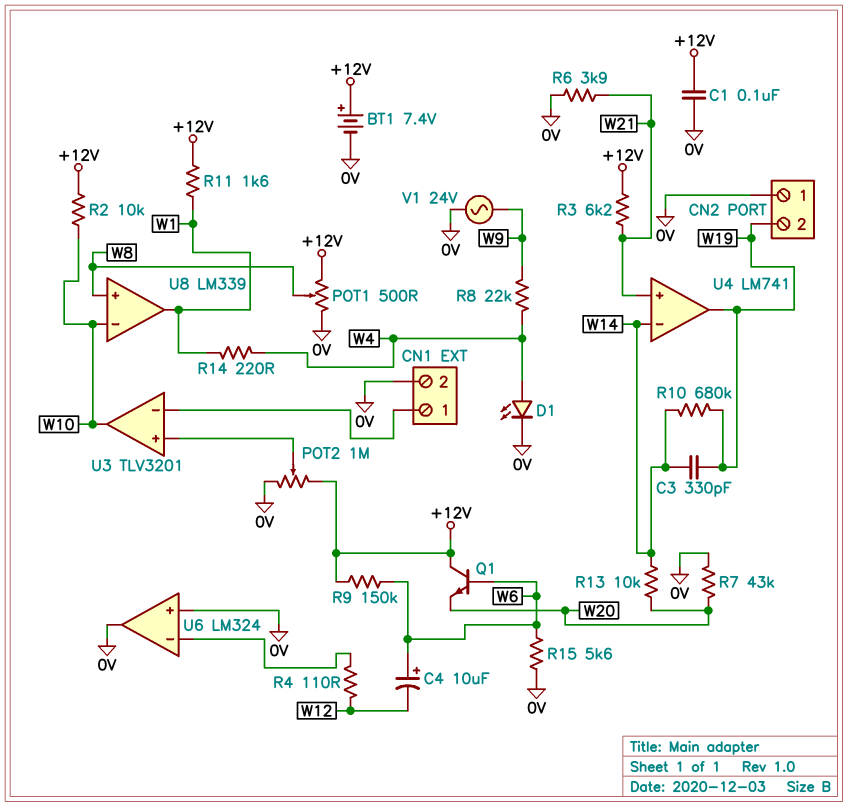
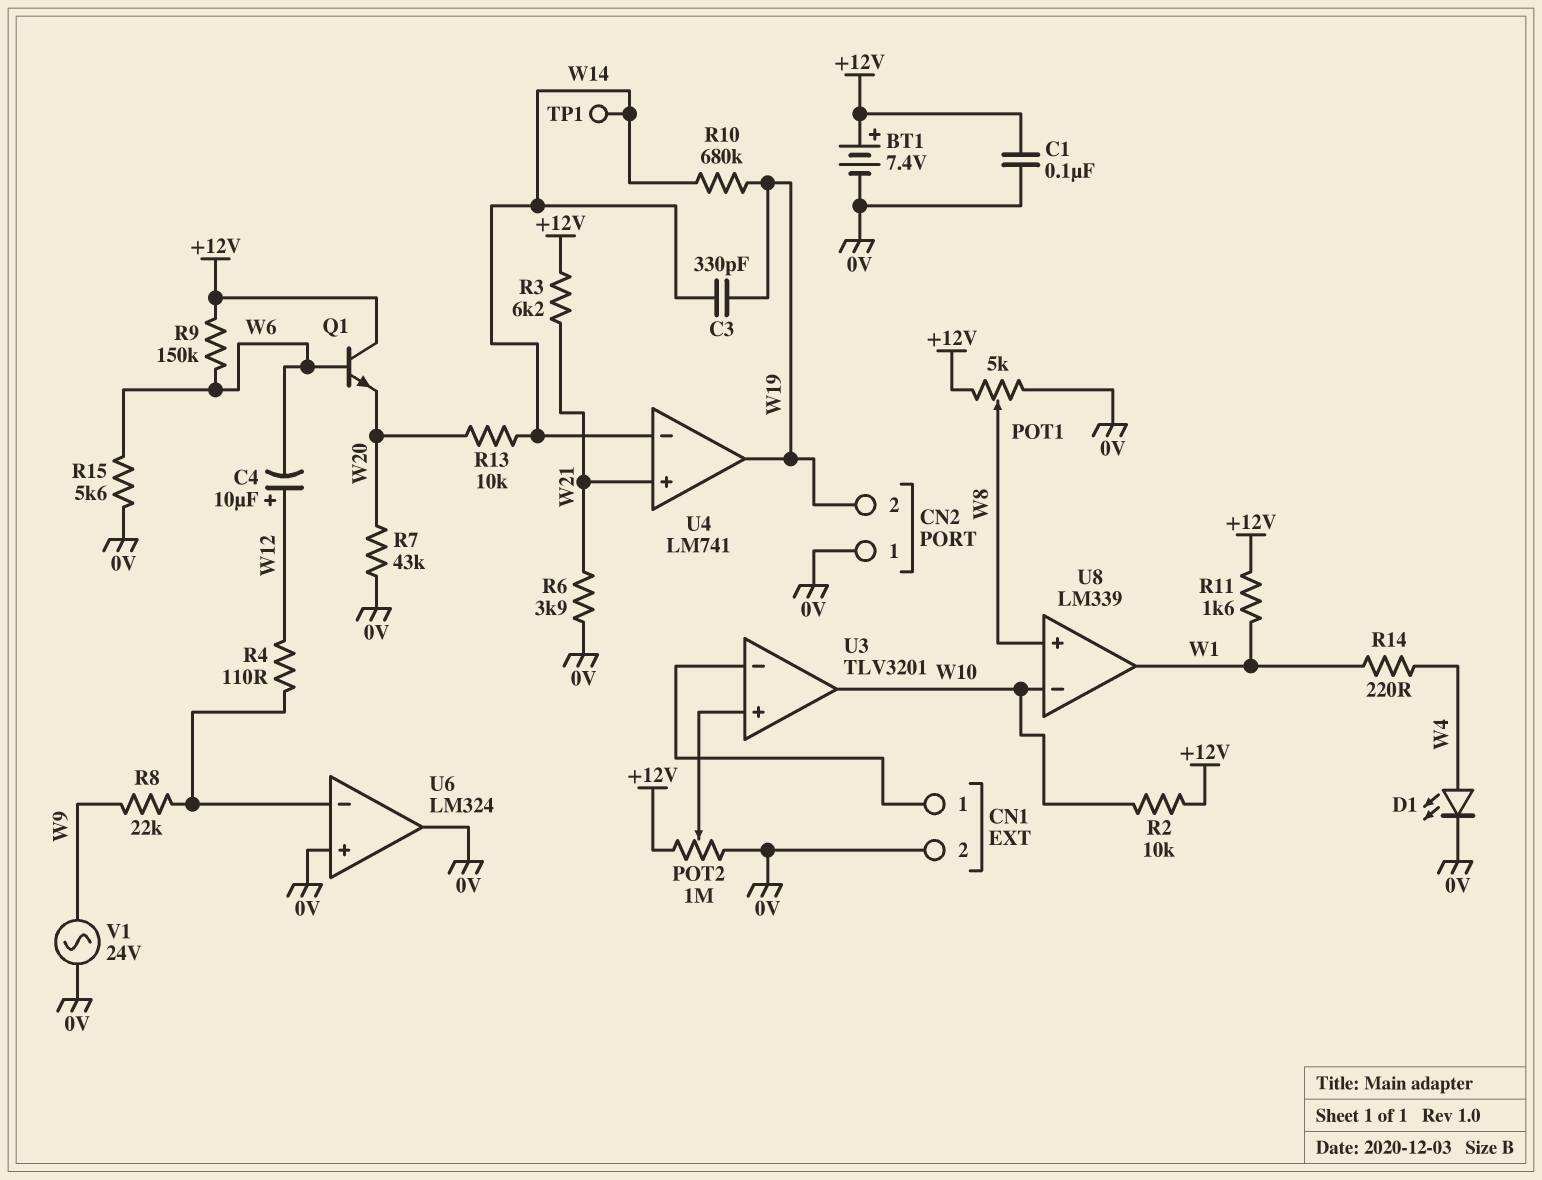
C4: 10uF (plus W6, minus W12) -> 10uF (plus W12, minus W6)
POT1: 500 (+12V, 0V, wiper W8) -> 5k (+12V, 0V, wiper W8)
R8: 22k (W4, W9) -> 22k (U6/in-, W9)
TP1: none -> test point (W14)

